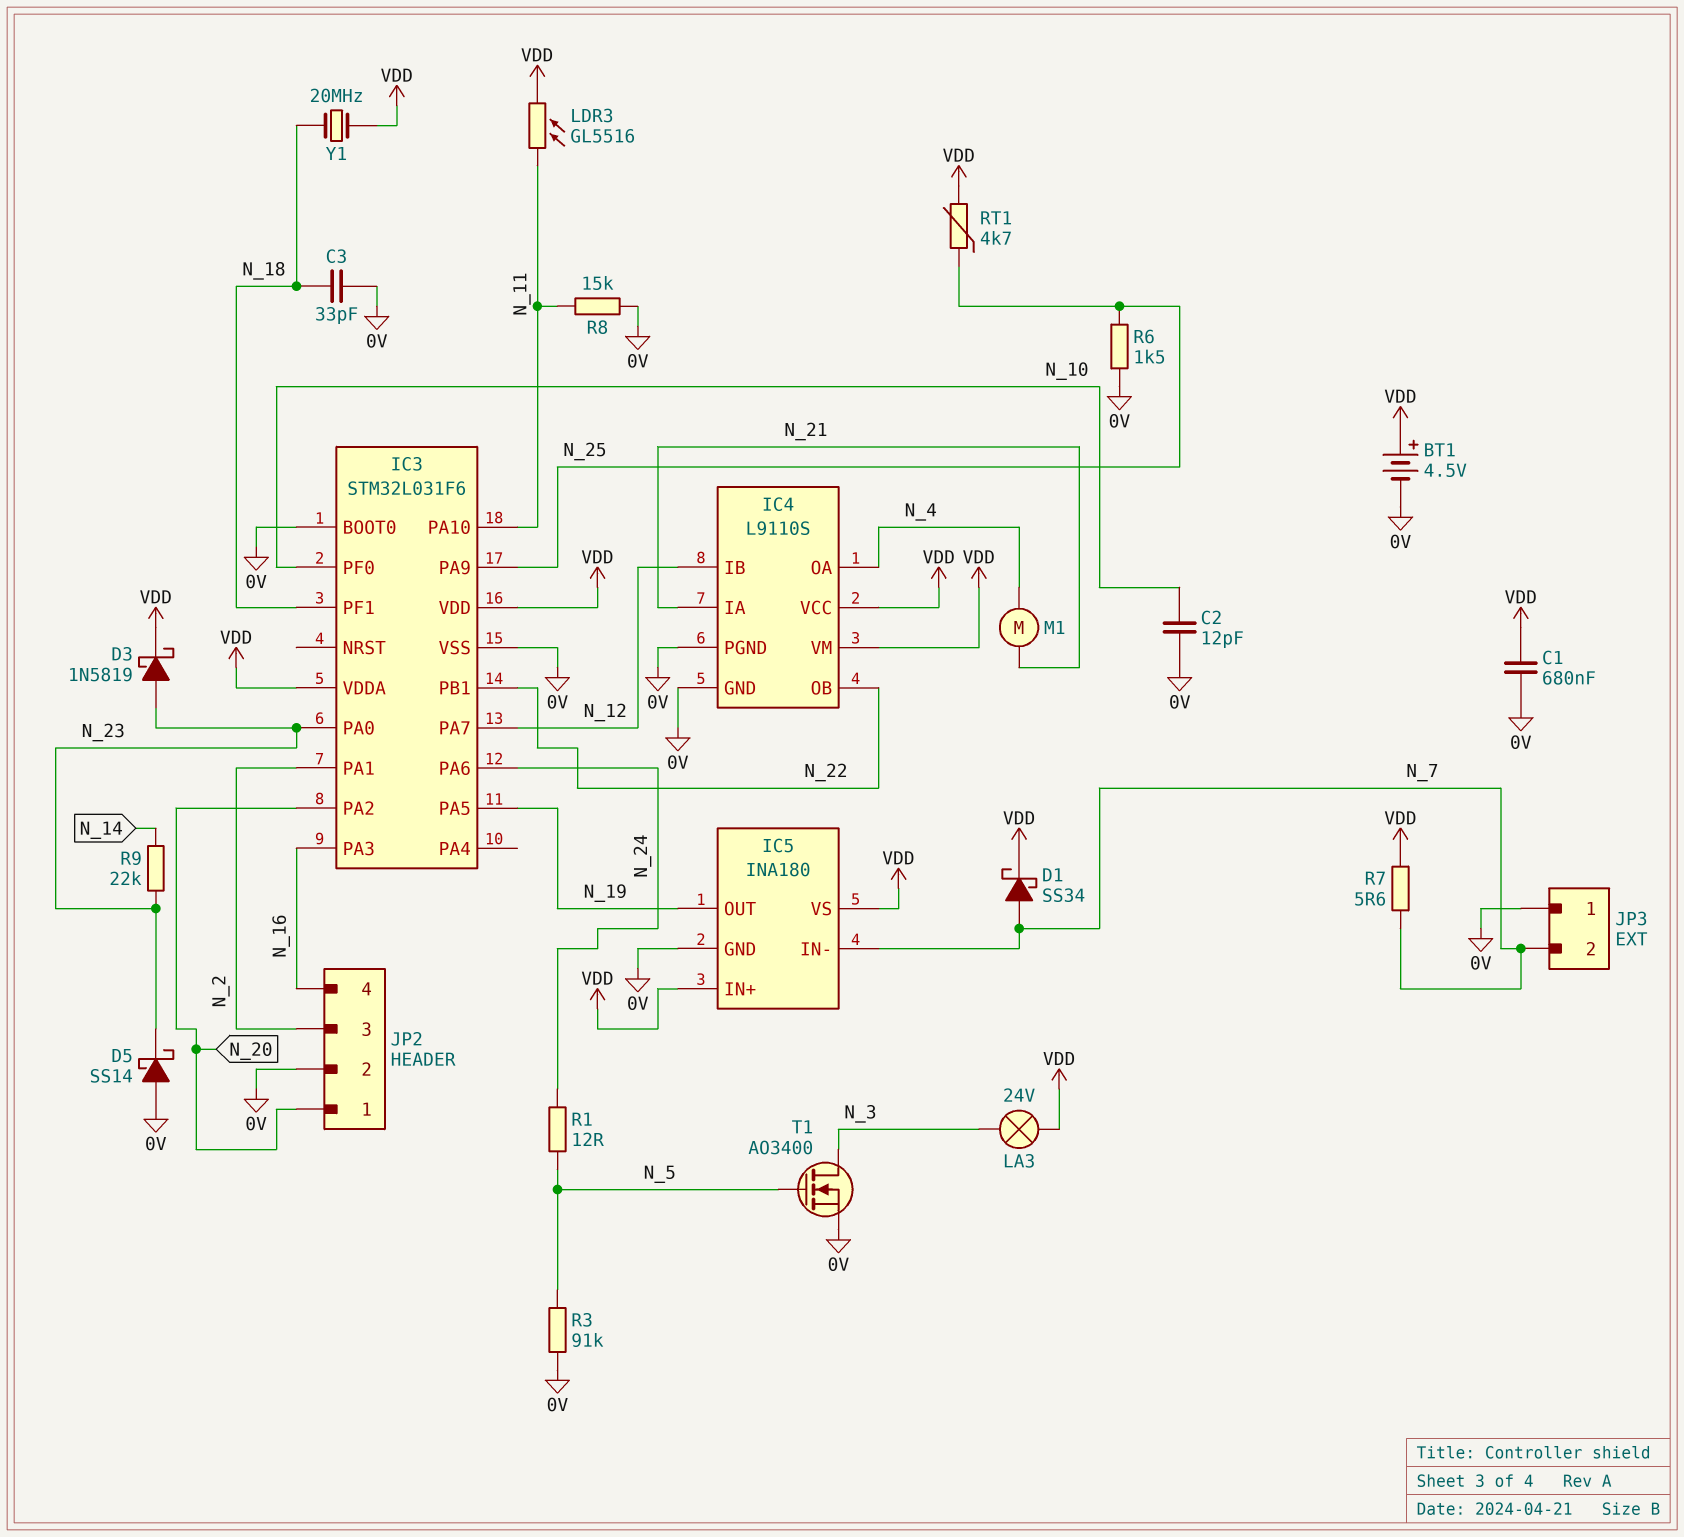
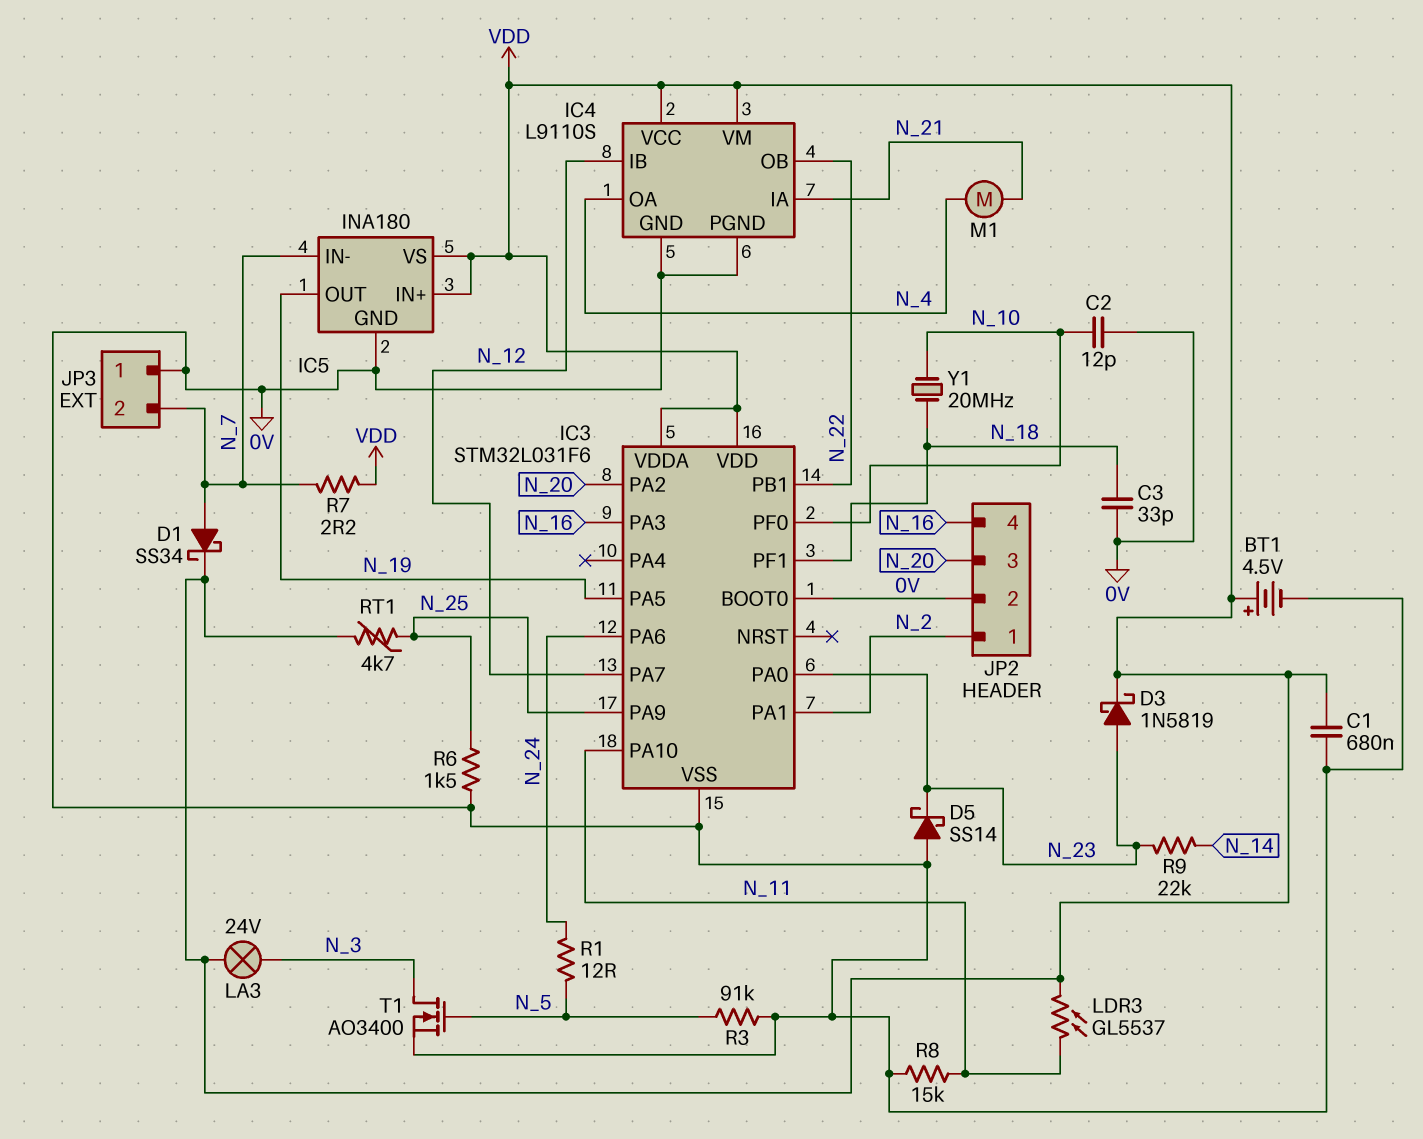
JP2 pin 1: N_20 -> N_2
JP2 pin 3: N_2 -> N_20
LDR3: GL5516 (N_11, VDD) -> GL5537 (N_11, VDD)
R7: 5.6 (N_7, VDD) -> 2.2 (N_7, VDD)
Y1: 20MHz (N_18, VDD) -> 20MHz (N_10, N_18)

